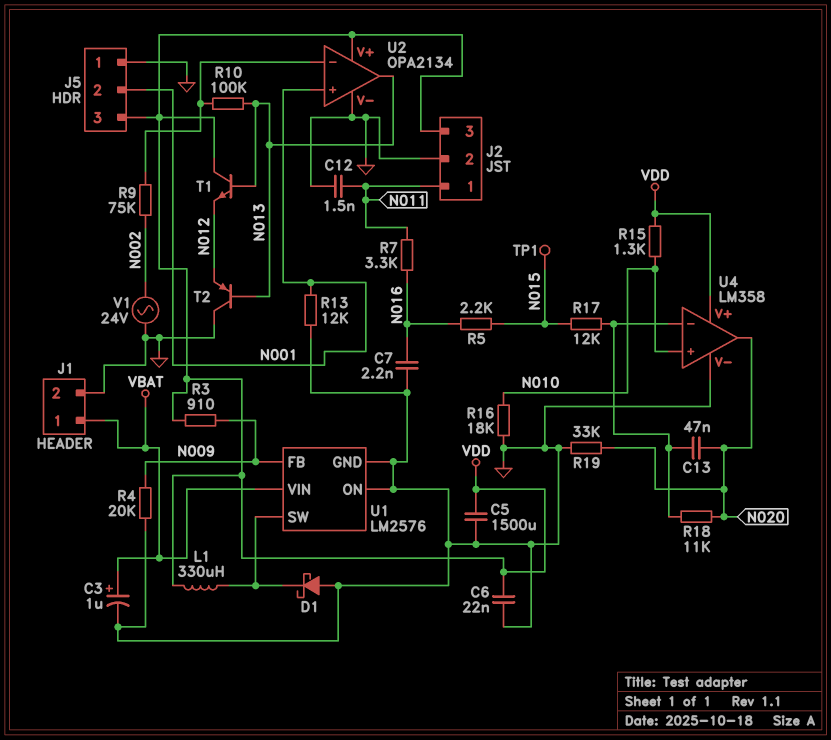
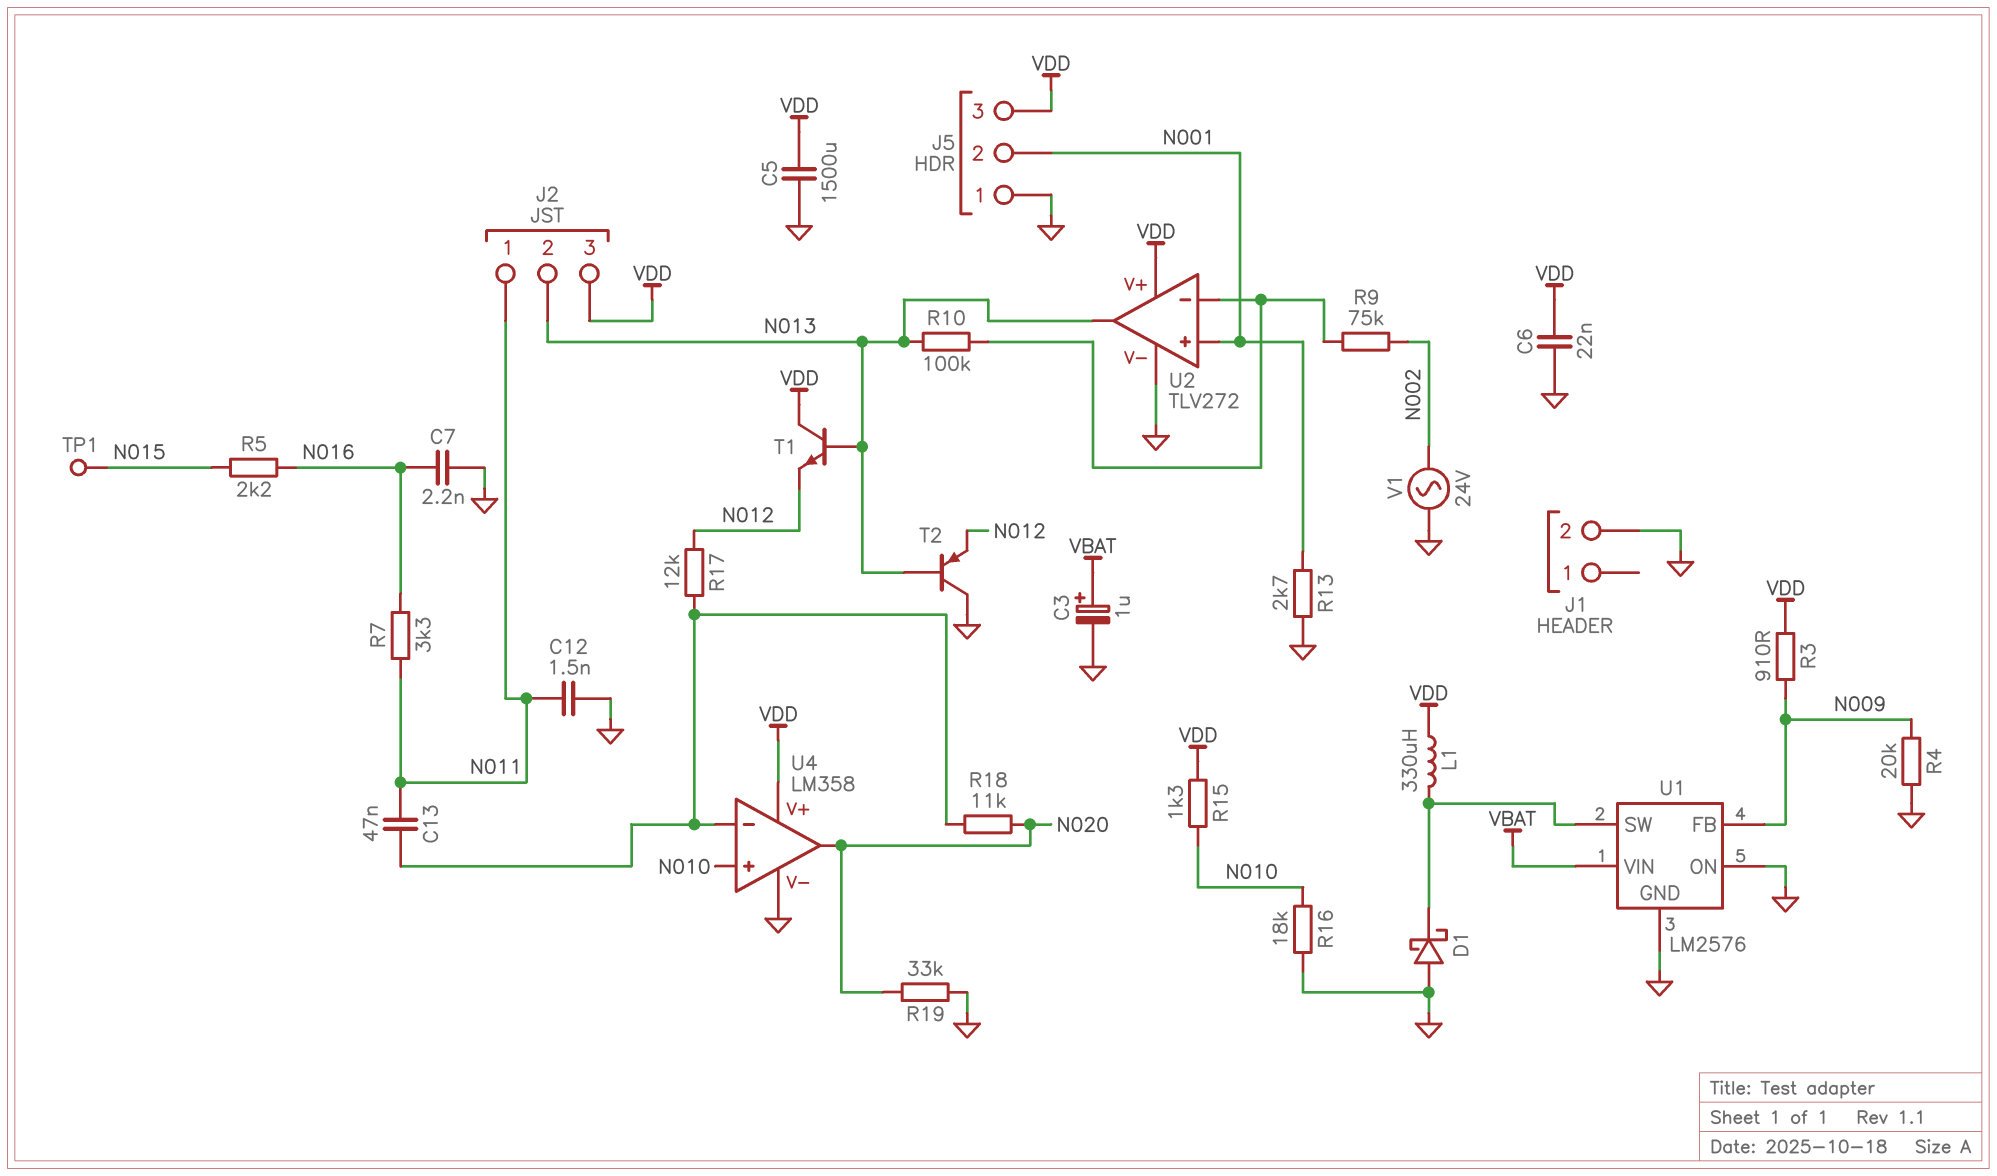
C13: 47nF (N020, U4/in-) -> 47nF (N011, U4/in-)
J1 pin 1: VBAT -> none
J2 pin 2: GND -> N013
R13: 12k (GND, N001) -> 2.7k (GND, N001)
R17: 12k (N015, U4/in-) -> 12k (N012, U4/in-)
U2: OPA2134 -> TLV272

